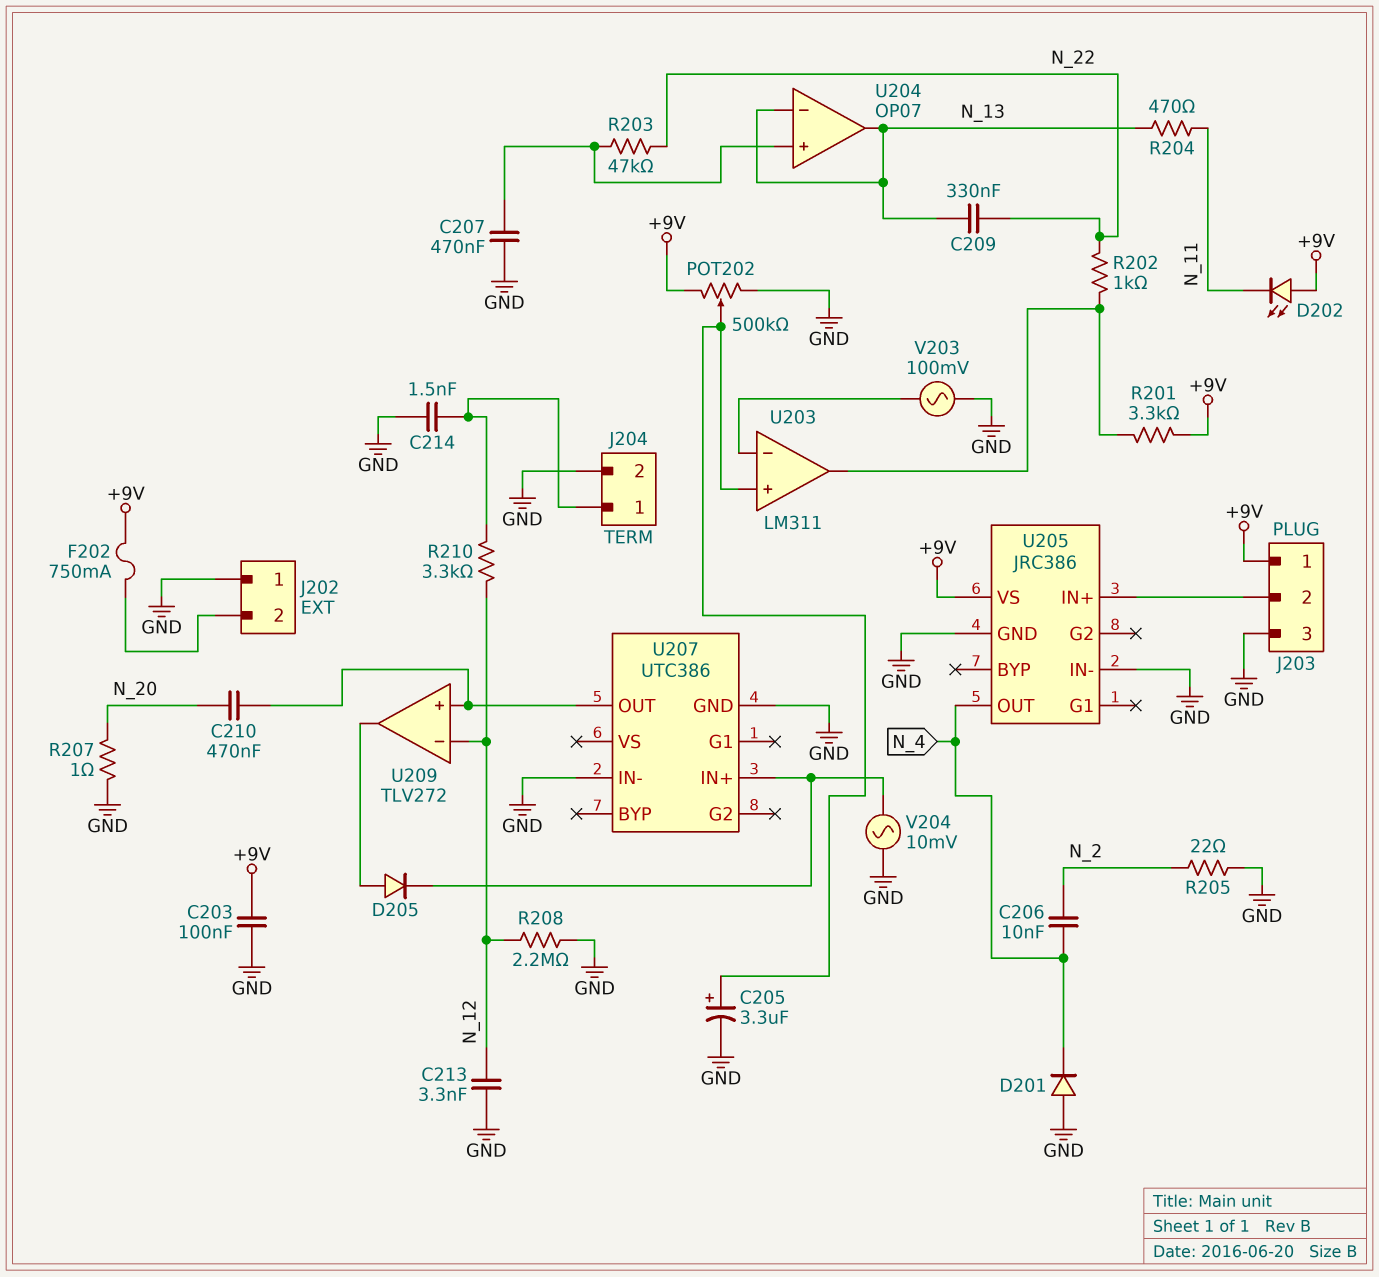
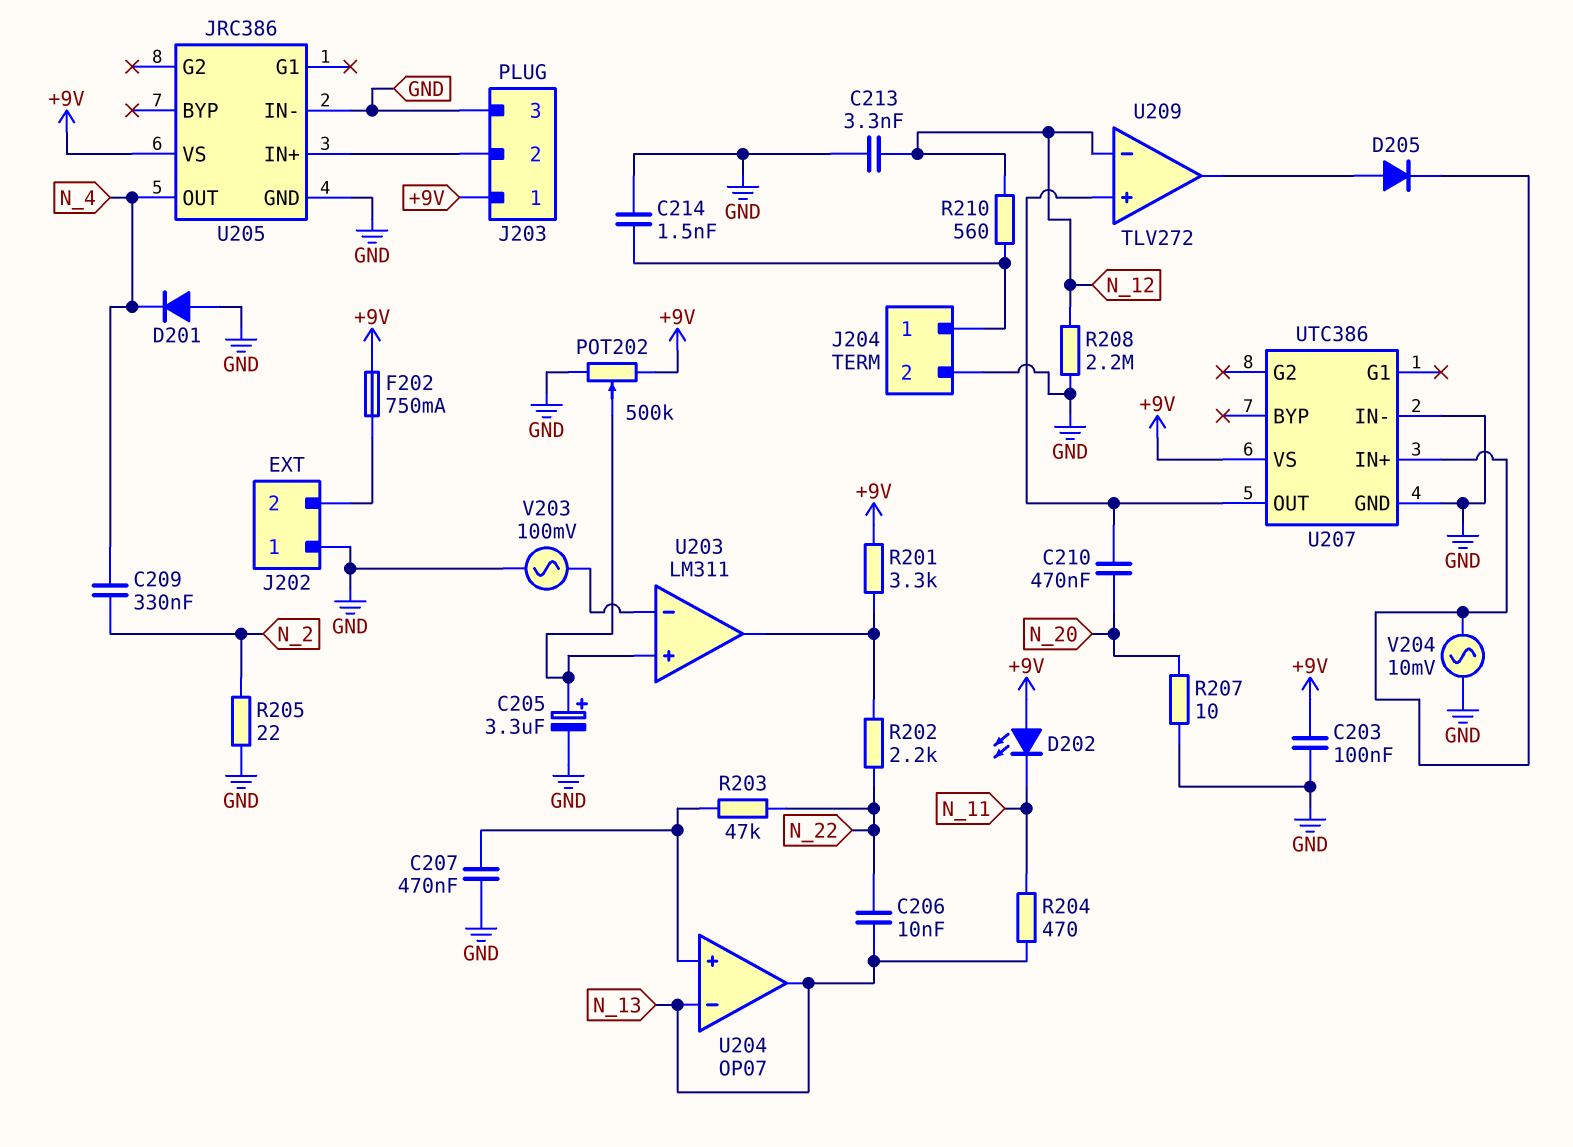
C206: 10nF (N_2, N_4) -> 10nF (N_13, N_22)
C209: 330nF (N_13, N_22) -> 330nF (N_2, N_4)
R202: 1k (N_22, U203/out) -> 2.2k (N_22, U203/out)
R207: 1 (GND, N_20) -> 10 (GND, N_20)
R210: 3.3k (J204/1, N_12) -> 560 (J204/1, N_12)
U207 pin VS: none -> +9V

